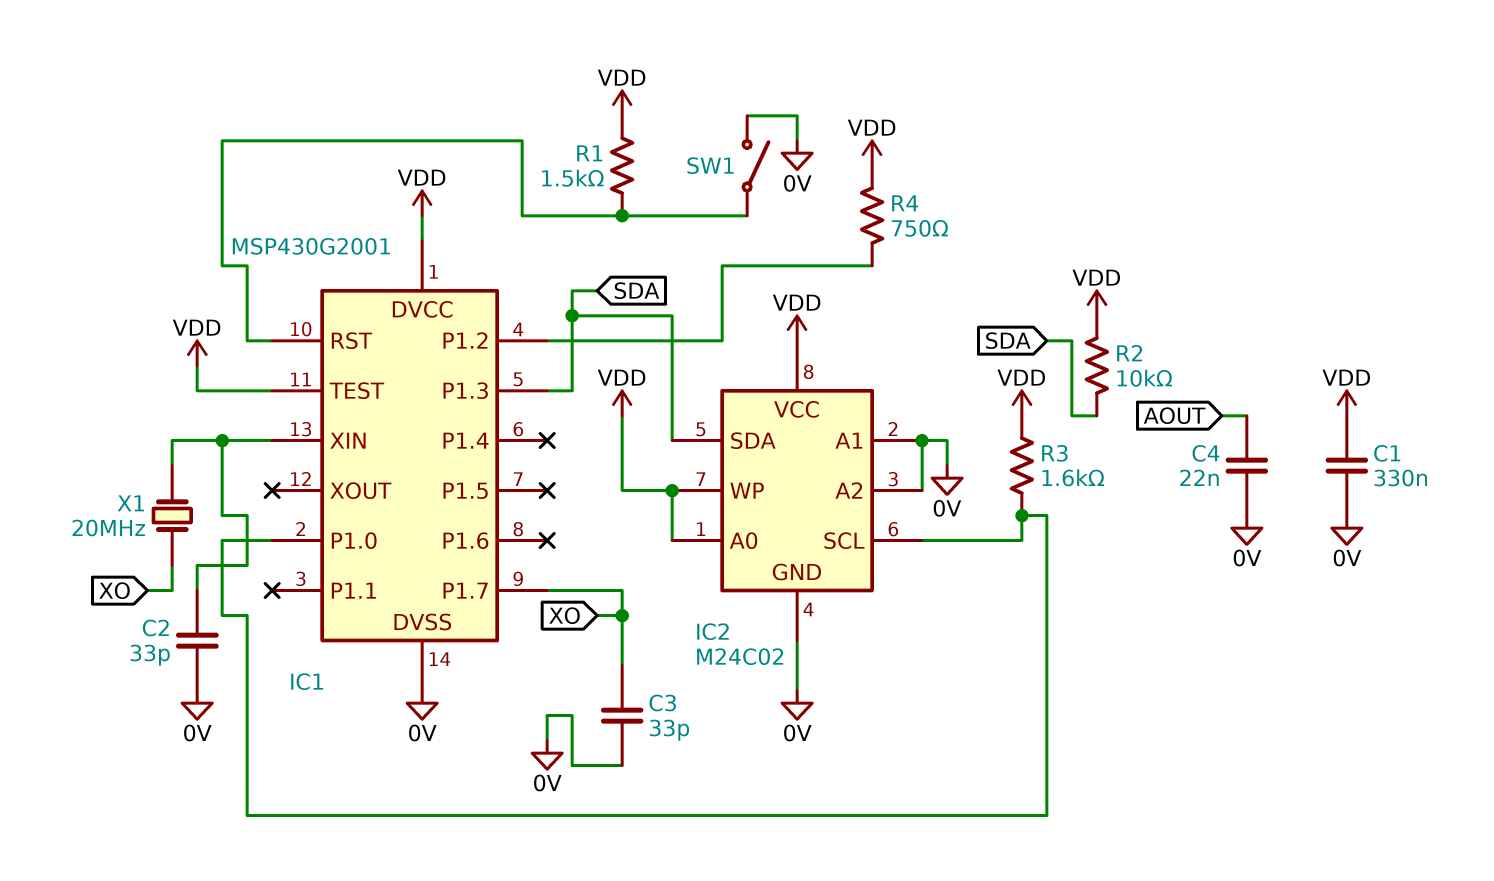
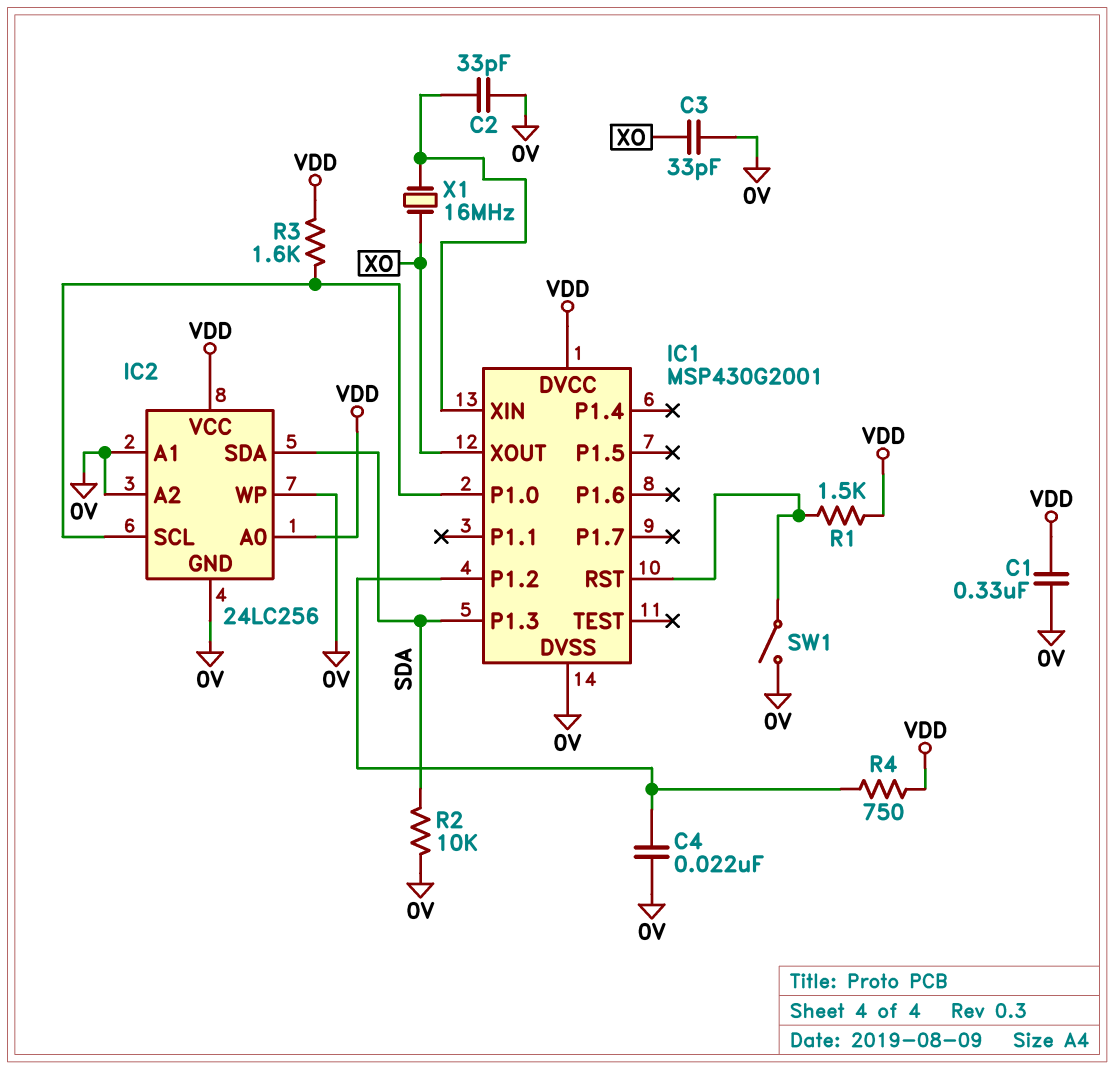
C4: 22nF (0V, AOUT) -> 22nF (0V, IC1/P1.2)
IC1 pin P1.7: XO -> none
IC1 pin TEST: VDD -> none
IC1 pin XOUT: none -> XO
IC2: M24C02 -> 24LC256
IC2 pin WP: VDD -> 0V
R2: 10k (SDA, VDD) -> 10k (0V, SDA)
X1: 20MHz (IC1/XIN, XO) -> 16MHz (IC1/XIN, XO)

